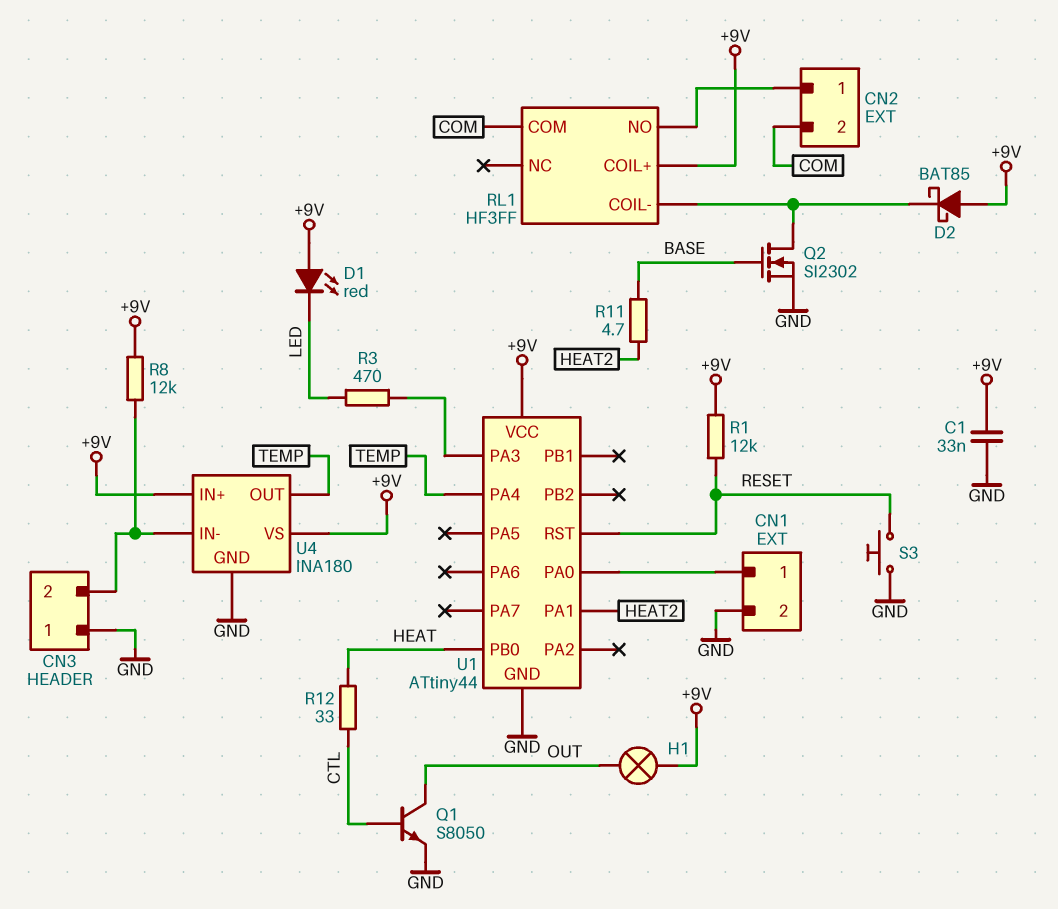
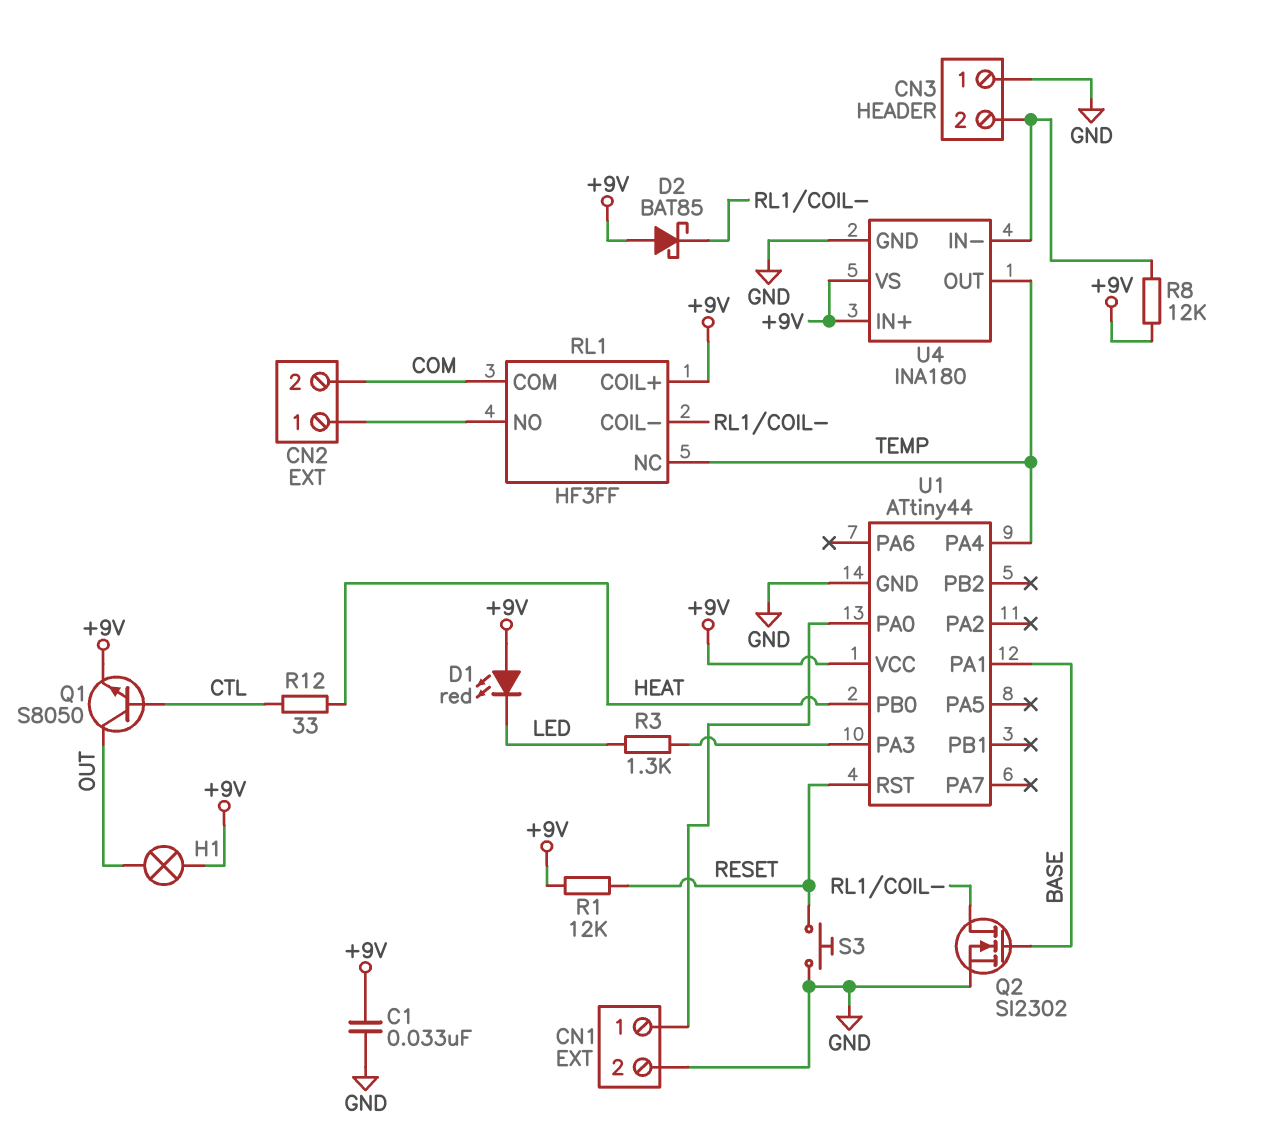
Q1: NPN S8050 (B CTL, C OUT, E GND) -> NPN S8050 (B CTL, C OUT, E +9V)
R3: 470 (LED, U1/PA3) -> 1.3k (LED, U1/PA3)
R11: 4.7 (BASE, HEAT2) -> none
RL1 pin NC: none -> TEMP
U1 pin PA1: HEAT2 -> BASE

